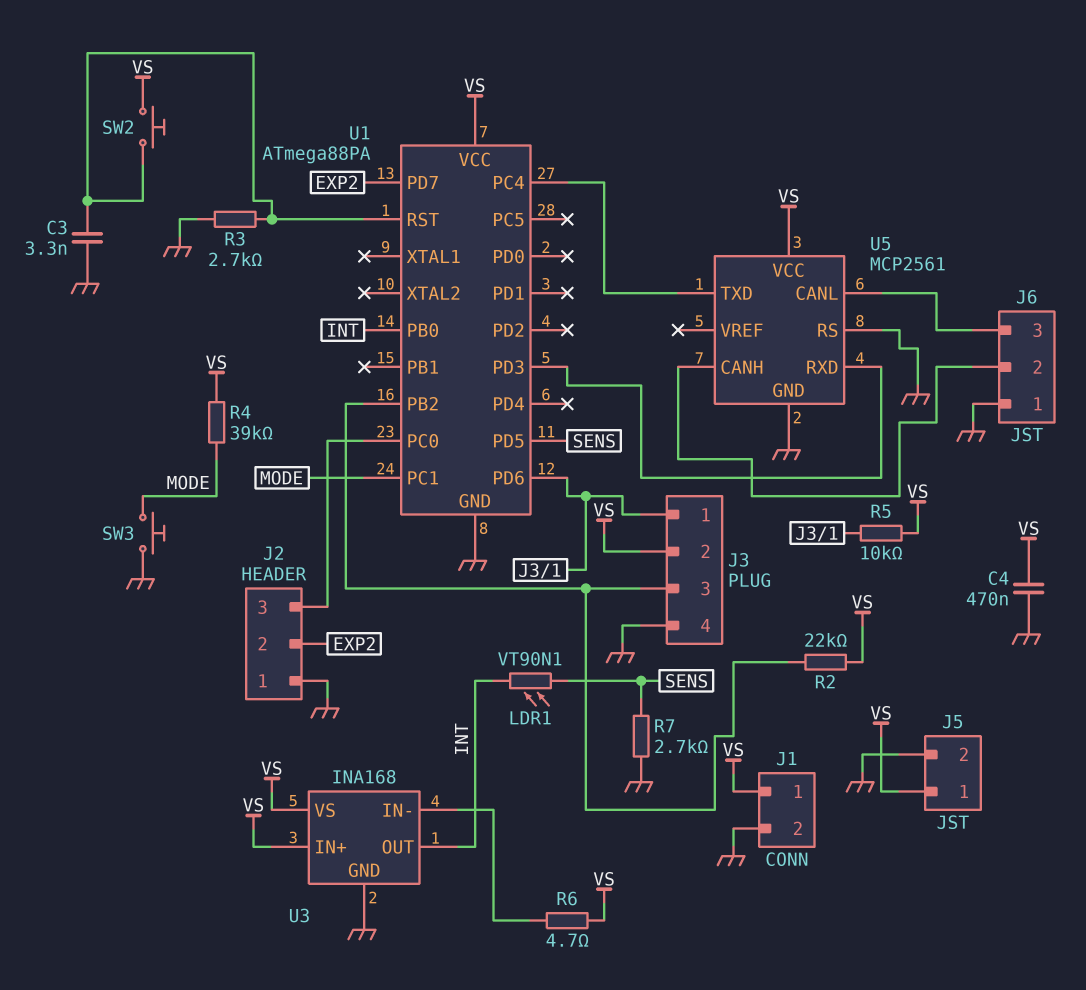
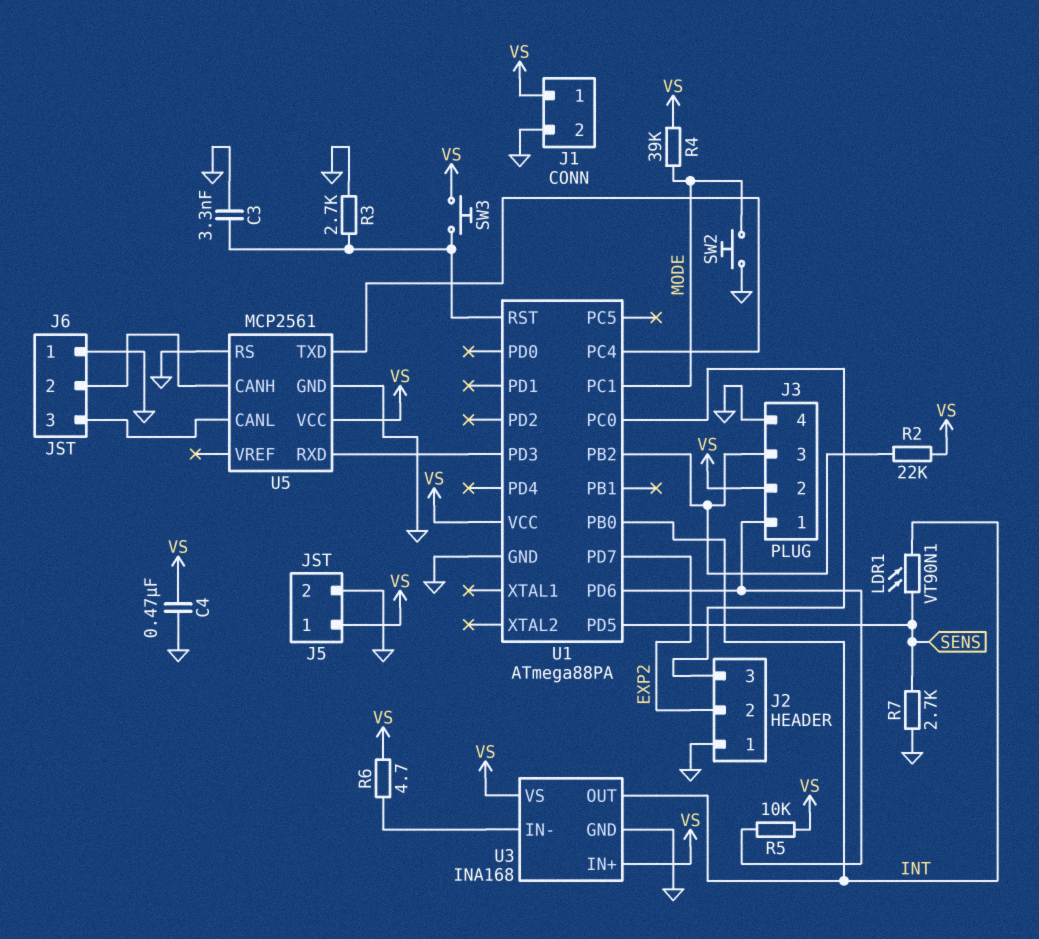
SW2: button (U1/RST, VS) -> button (GND, MODE)
SW3: button (GND, MODE) -> button (U1/RST, VS)

